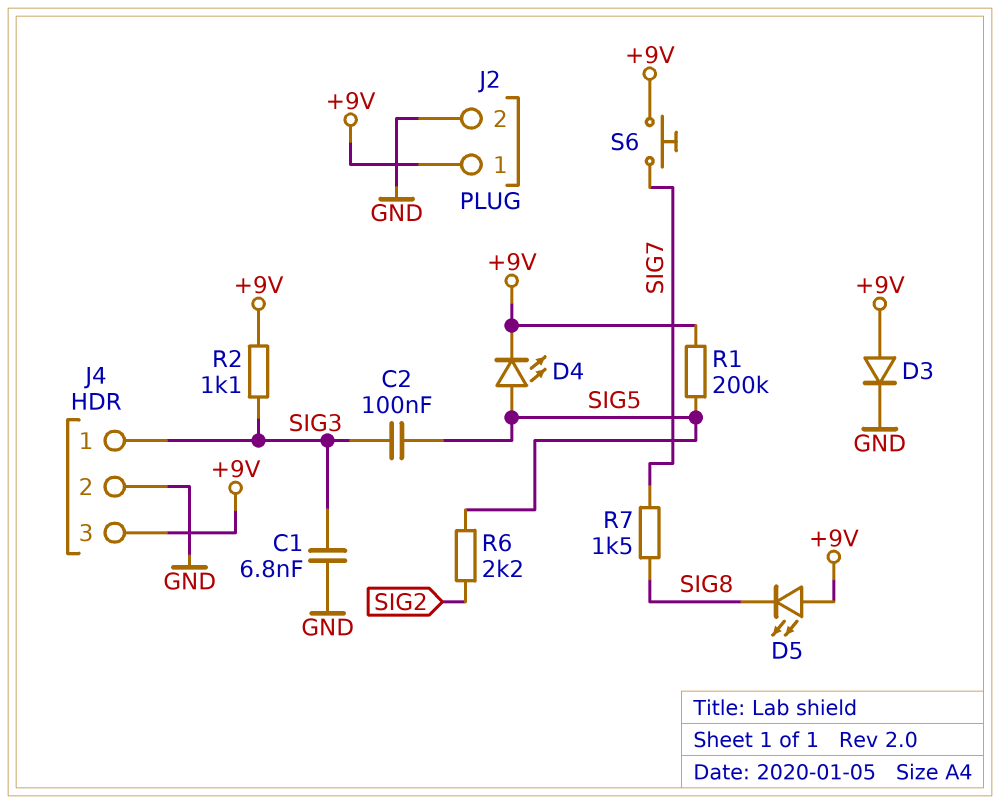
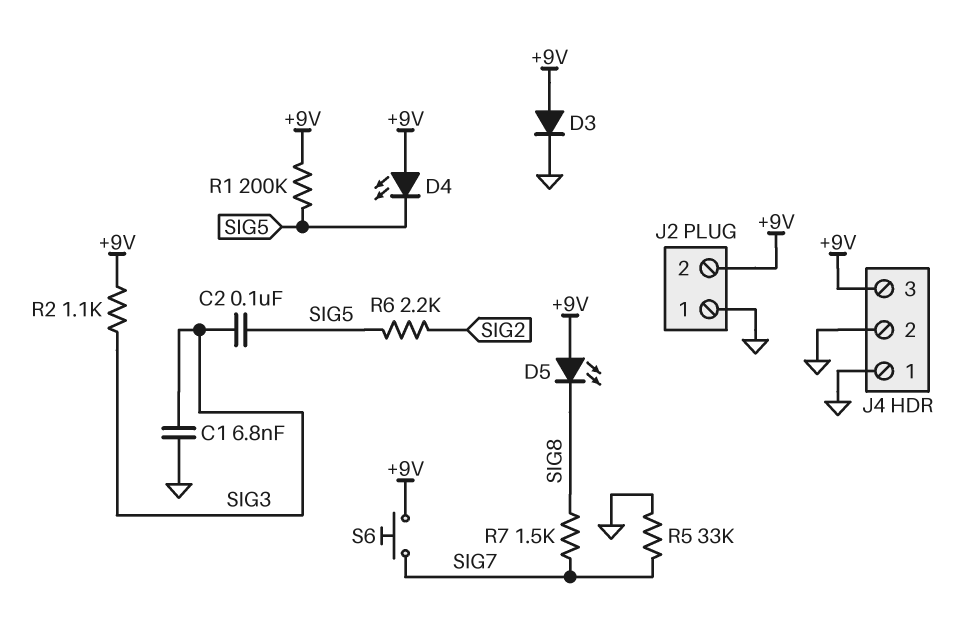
D4: LED (A SIG5, K +9V) -> LED (A +9V, K SIG5)
J2 pin 1: +9V -> GND
J2 pin 2: GND -> +9V
J4 pin 1: SIG3 -> GND
R5: none -> 33k (GND, SIG7)

